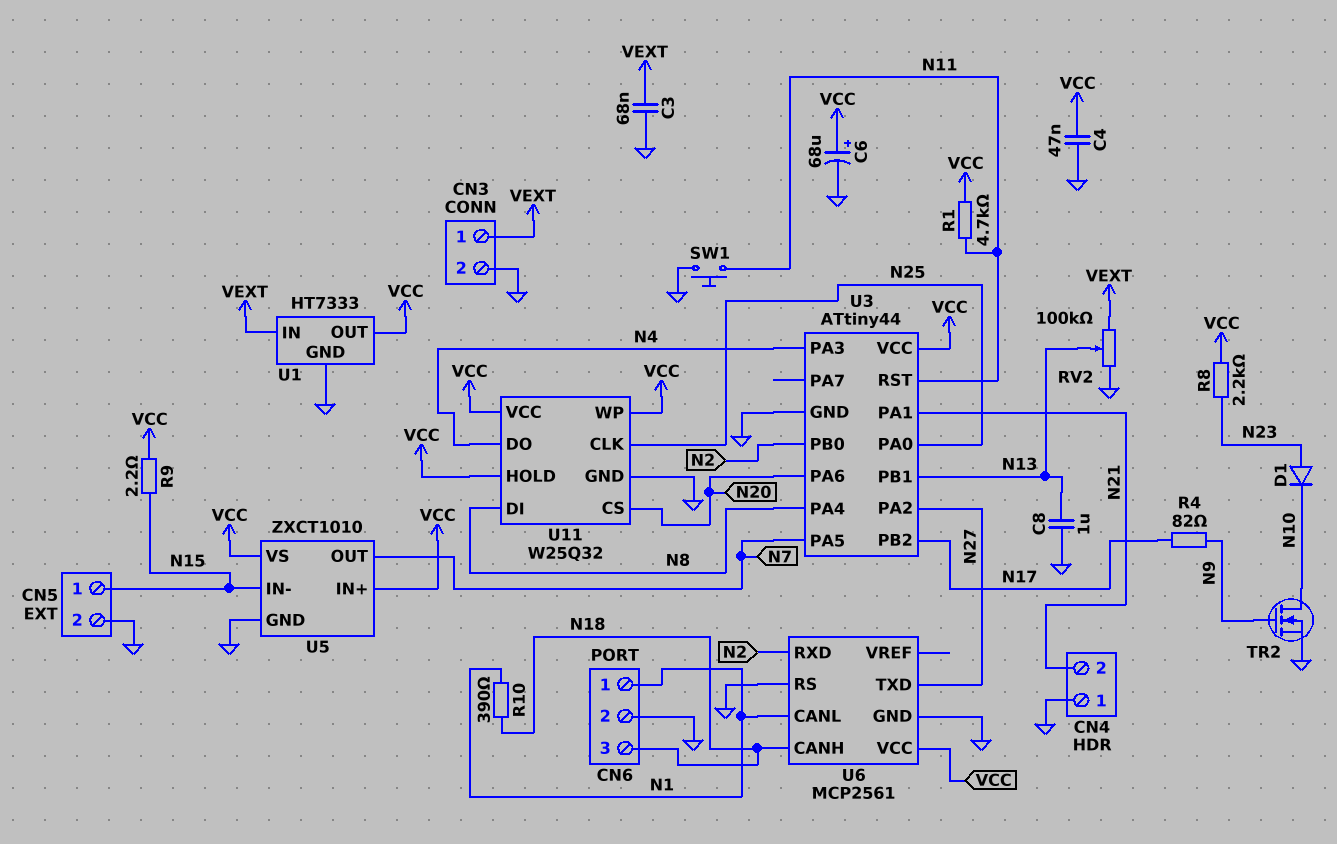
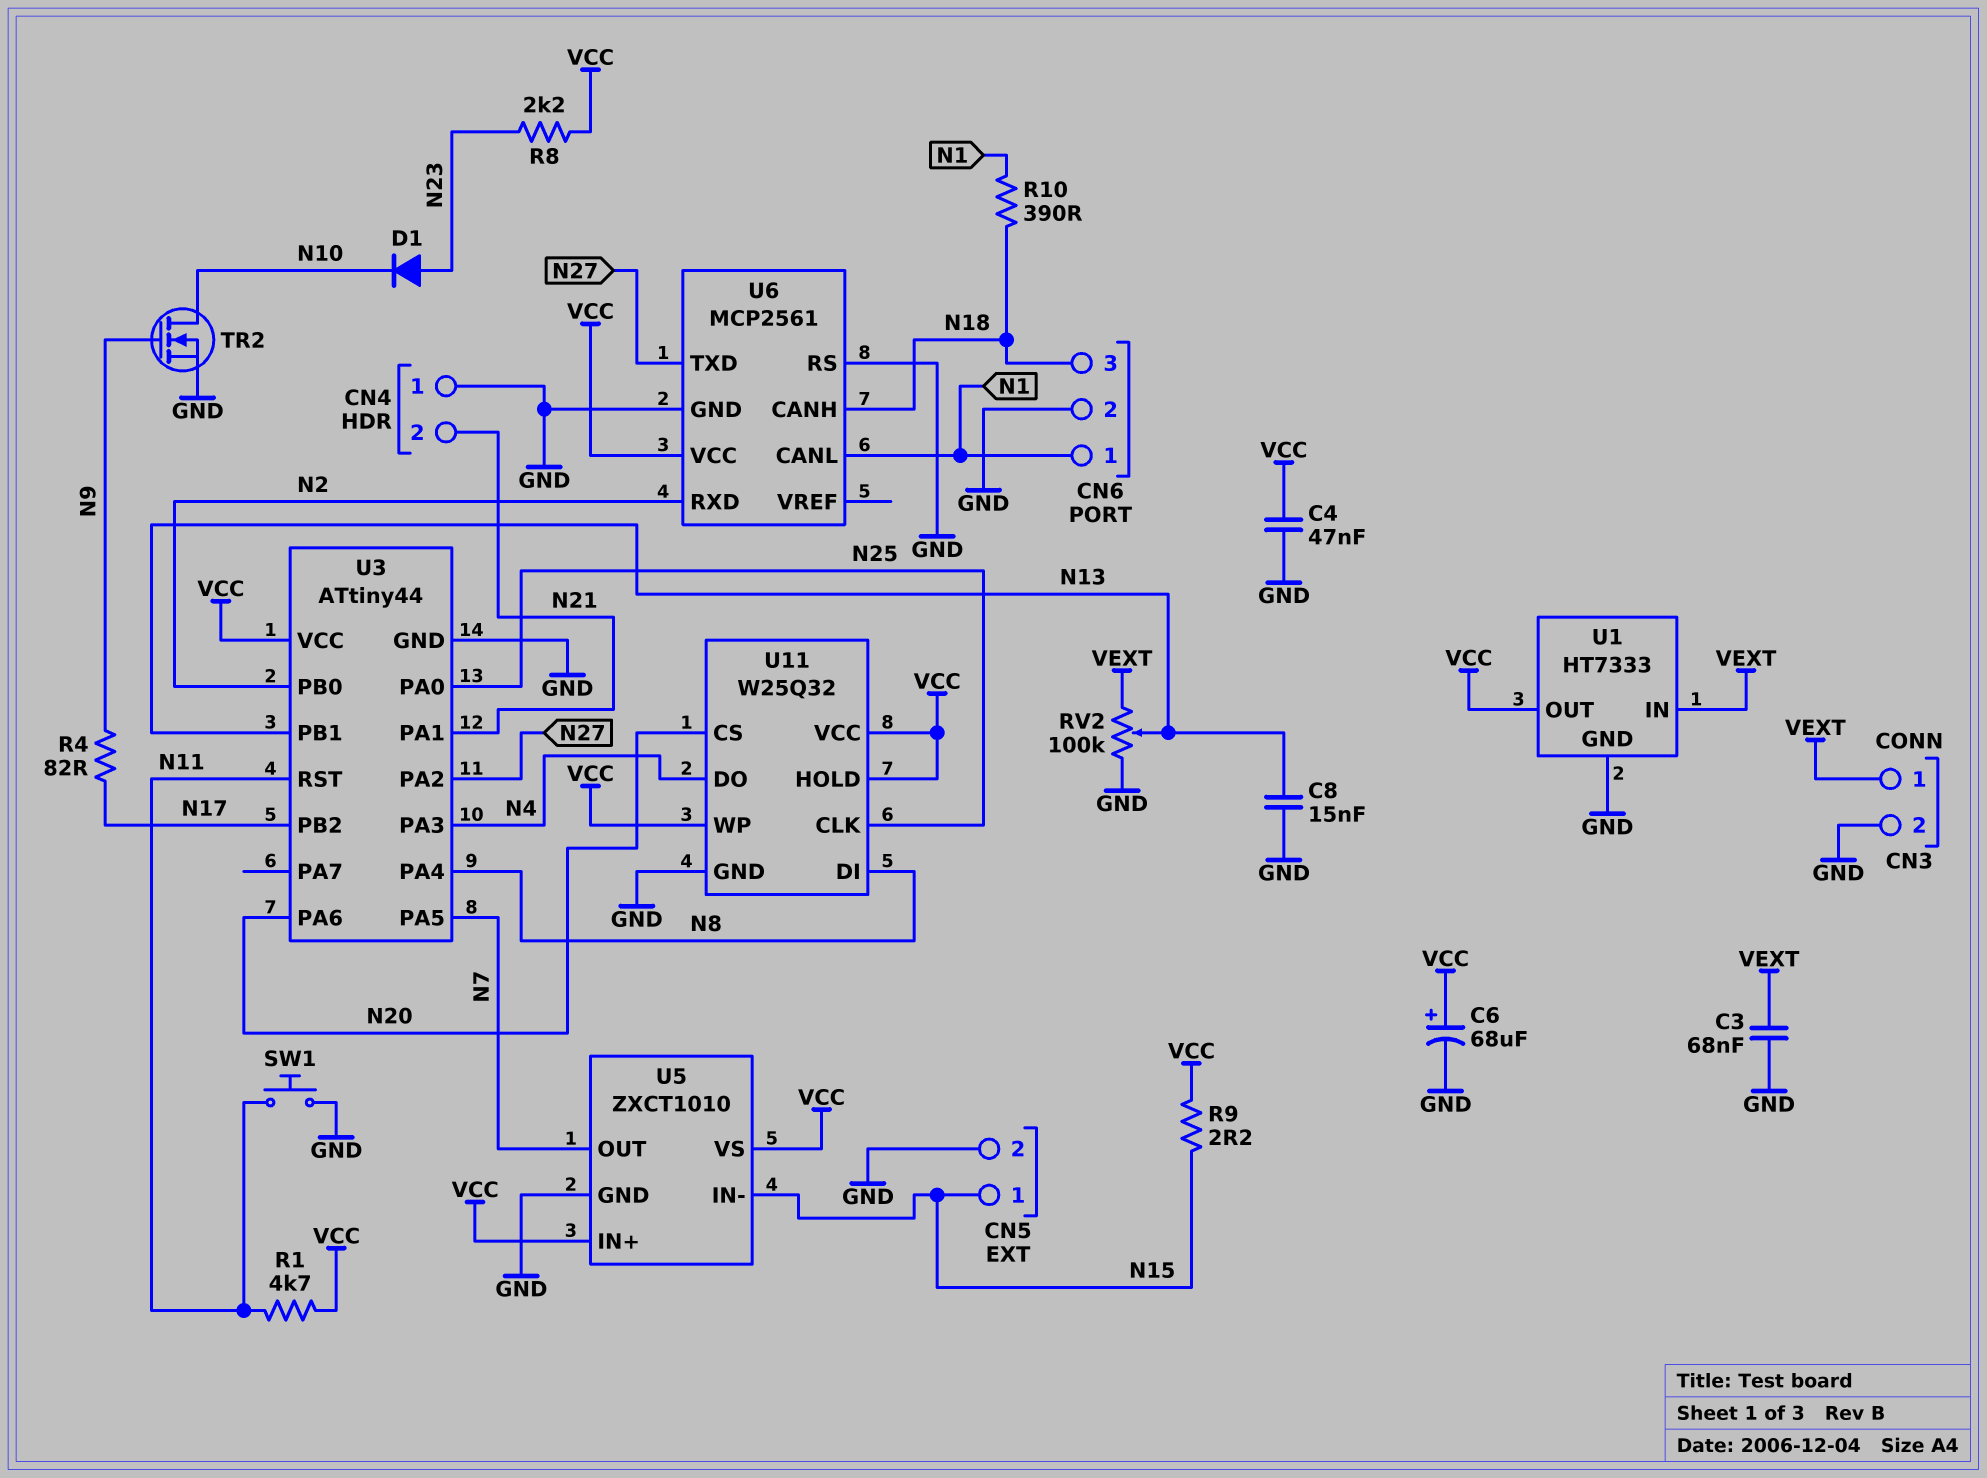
C8: 1uF (GND, N13) -> 15nF (GND, N13)

